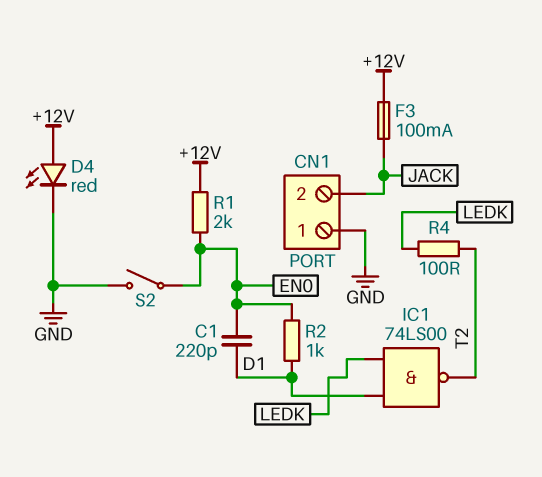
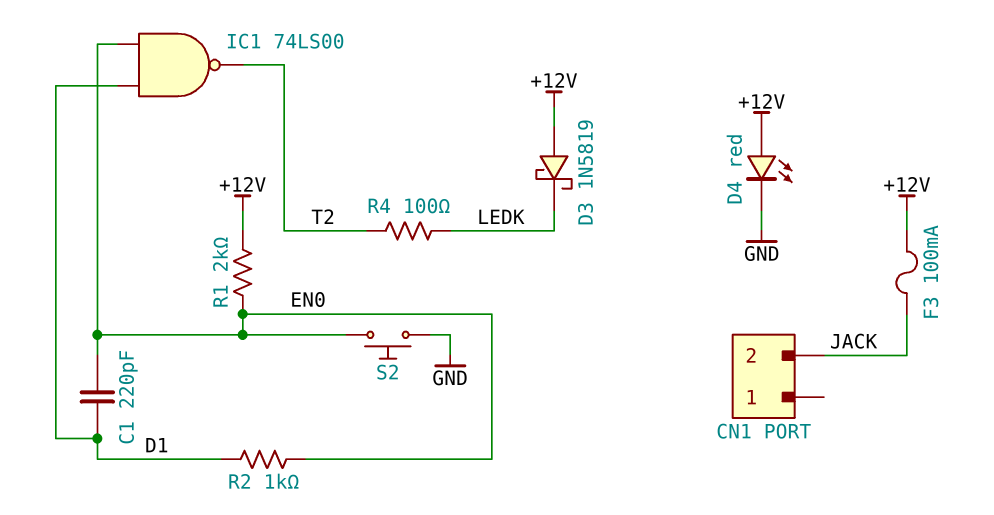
CN1 pin 1: GND -> none
D3: none -> schottky 1N5819 (A +12V, K LEDK)
IC1: NAND 74LS00 (in D1, in LEDK, out T2) -> NAND 74LS00 (in D1, in EN0, out T2)
S2: switch (EN0, GND) -> button (EN0, GND)

